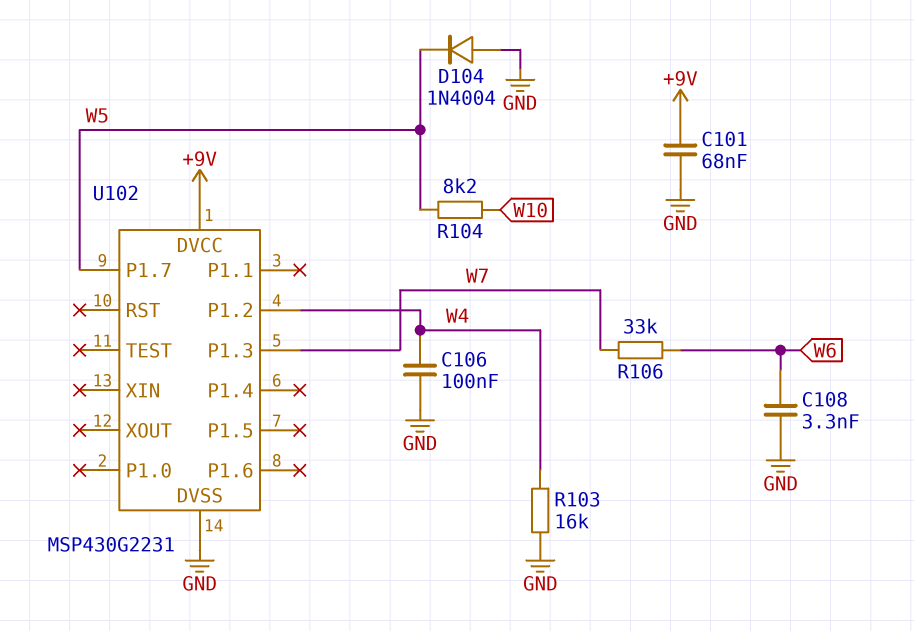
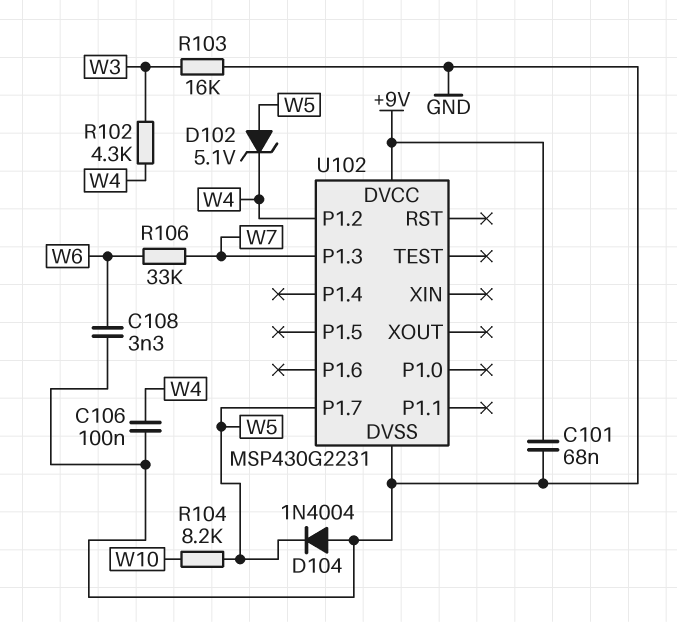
D102: none -> zener 5.1V (A W5, K W4)
R102: none -> 4.3k (W3, W4)
R103: 16k (GND, W4) -> 16k (GND, W3)

